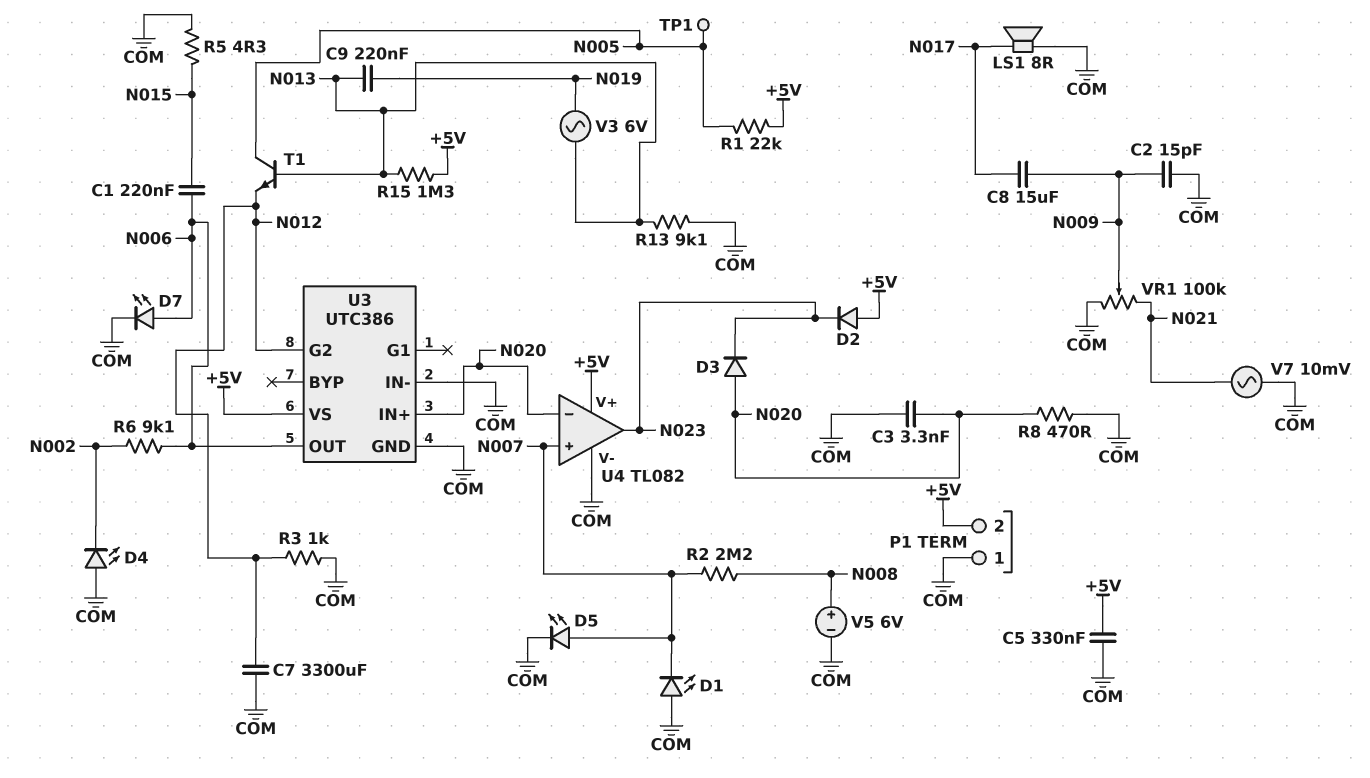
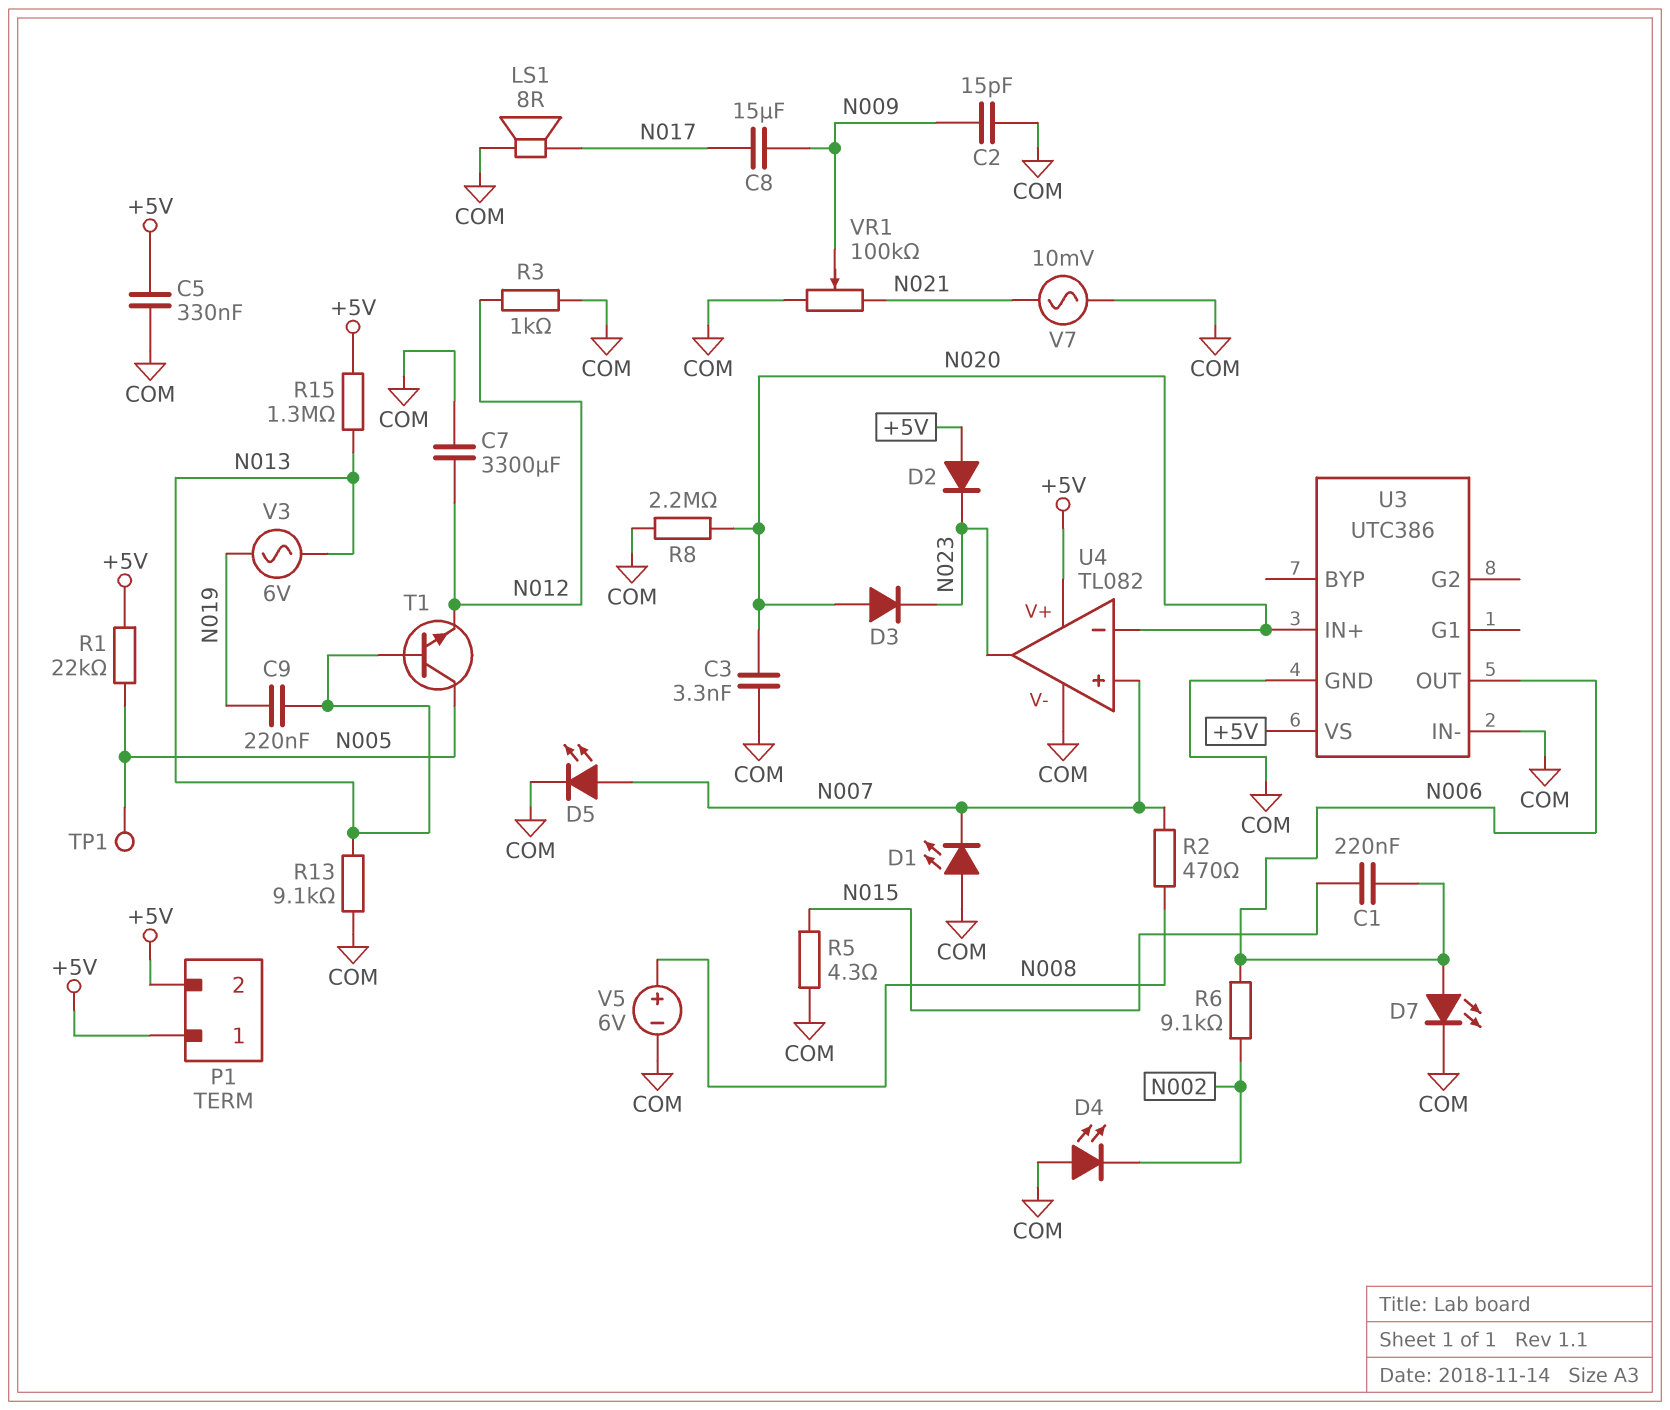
P1 pin 1: COM -> +5V
R2: 2.2M (N007, N008) -> 470 (N007, N008)
R8: 470 (COM, N020) -> 2.2M (COM, N020)
U3 pin G2: N012 -> none

